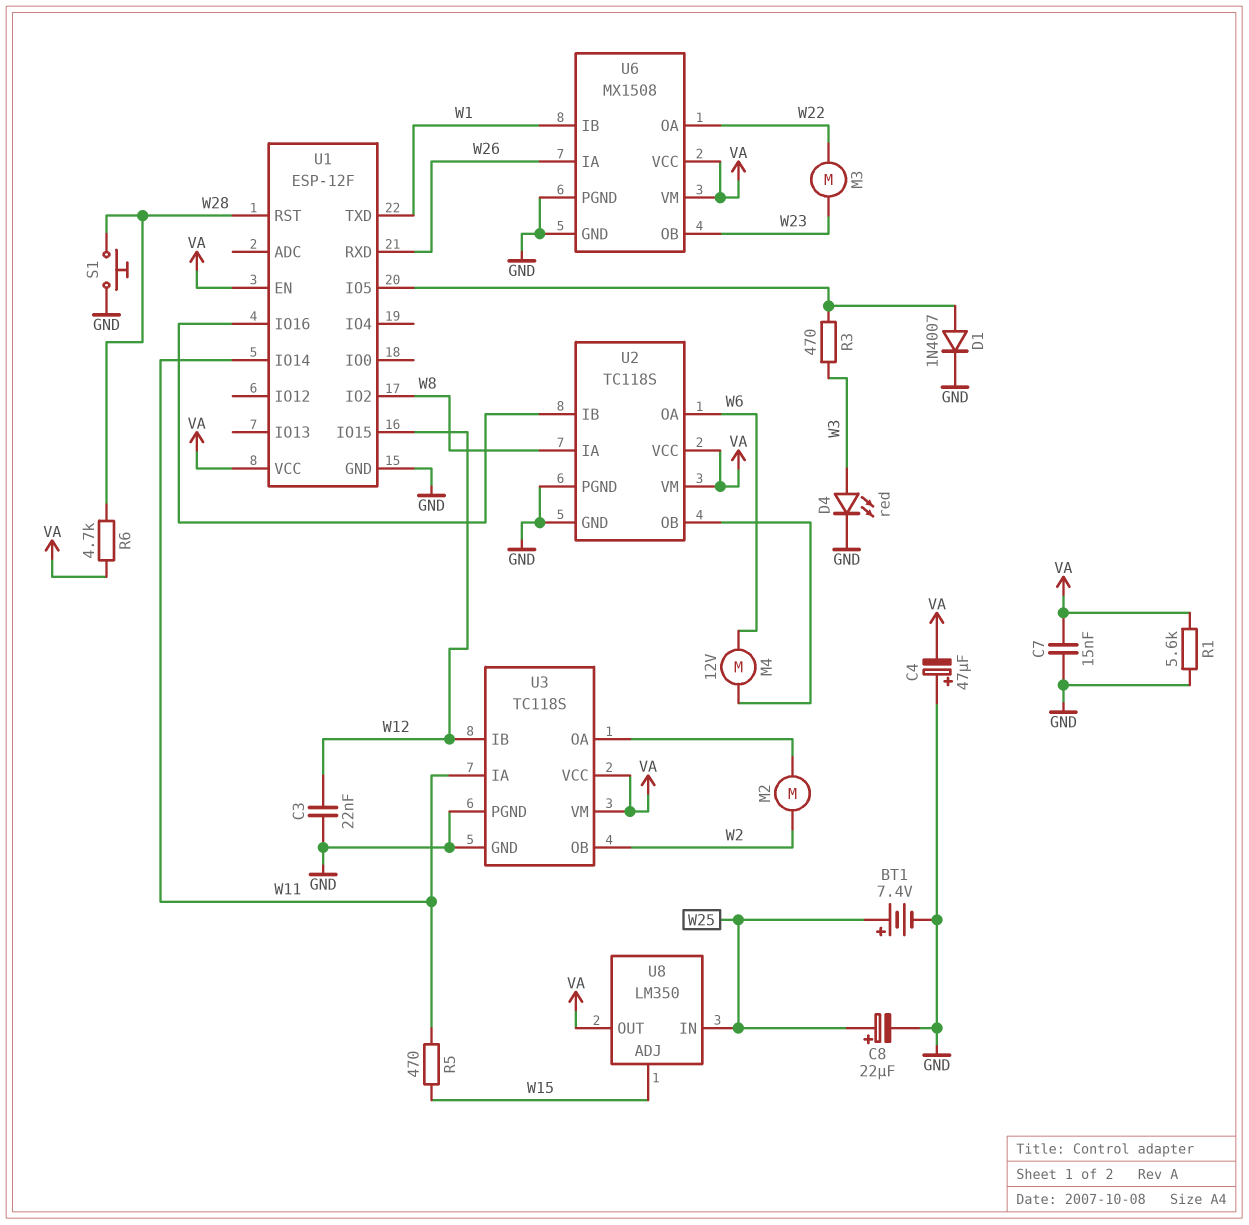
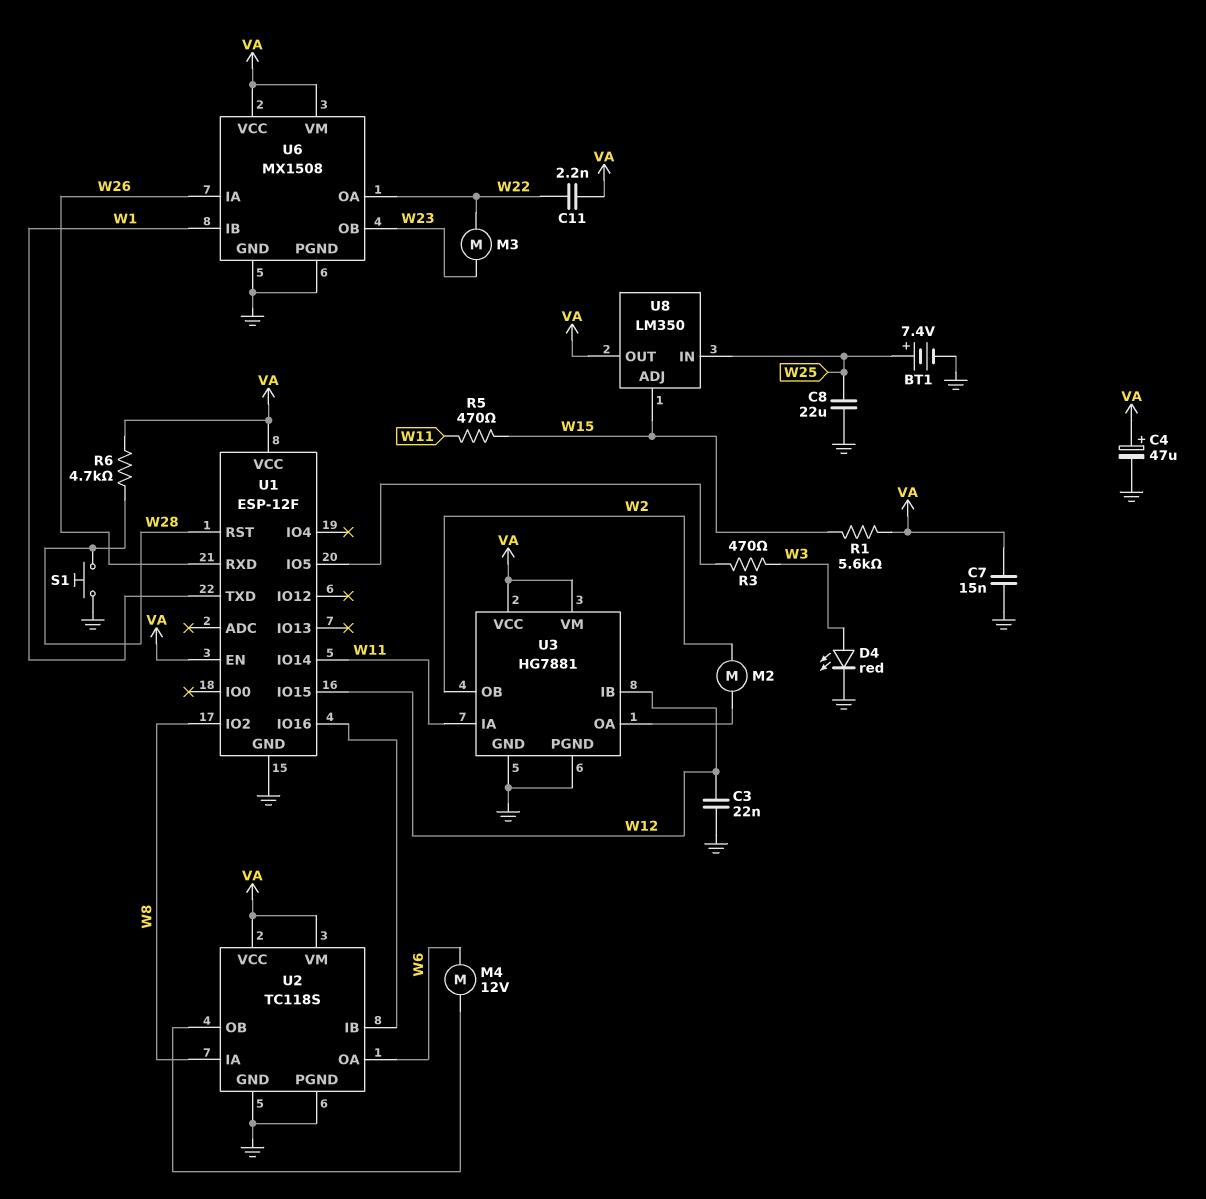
C4: 47uF (plus GND, minus VA) -> 47uF (plus VA, minus GND)
C8: 22uF (plus W25, minus GND) -> 22uF (GND, W25)
C11: none -> 2.2nF (VA, W22)
D1: diode 1N4007 (A U1/IO5, K GND) -> none
R1: 5.6k (GND, VA) -> 5.6k (VA, W15)
U3: TC118S -> HG7881

